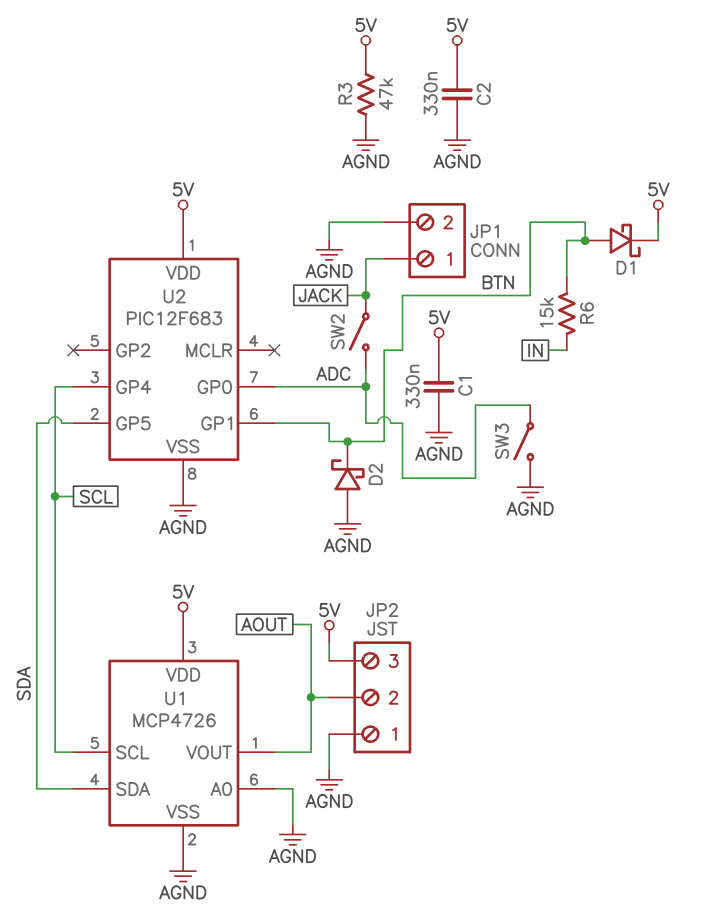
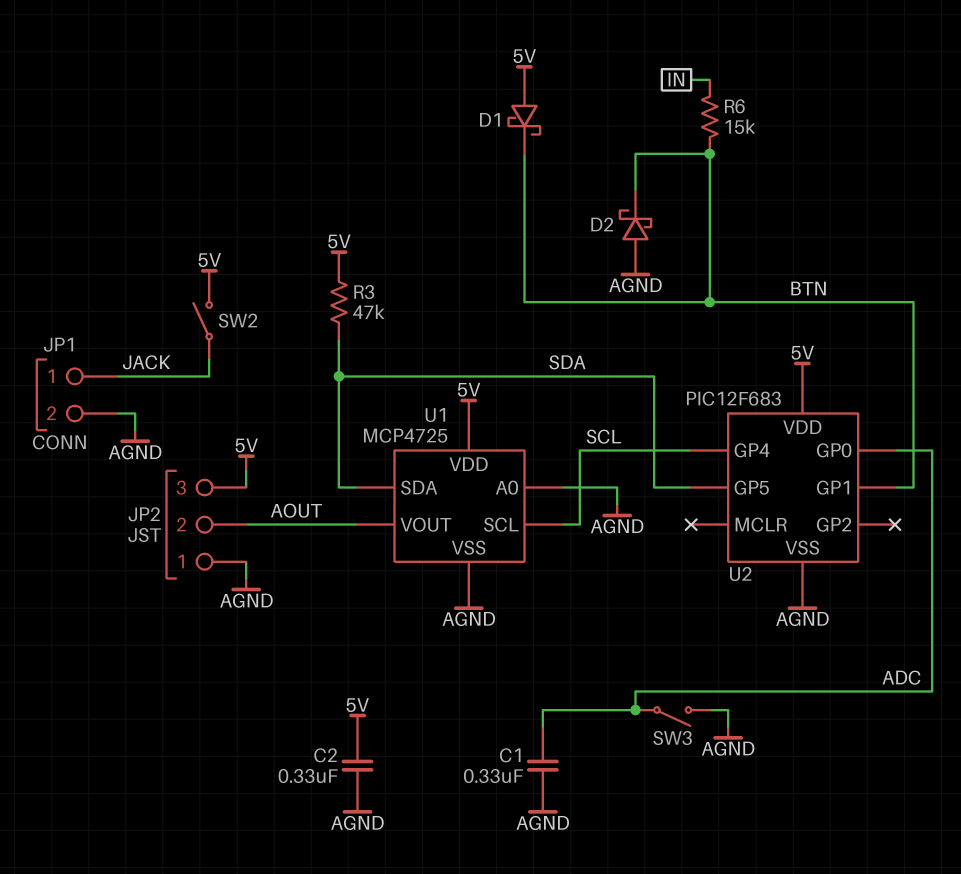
C1: 330nF (5V, AGND) -> 330nF (ADC, AGND)
D1: schottky (A BTN, K 5V) -> schottky (A 5V, K BTN)
R3: 47k (5V, AGND) -> 47k (5V, SDA)
SW2: switch (ADC, JACK) -> switch (5V, JACK)
U1: MCP4726 -> MCP4725

